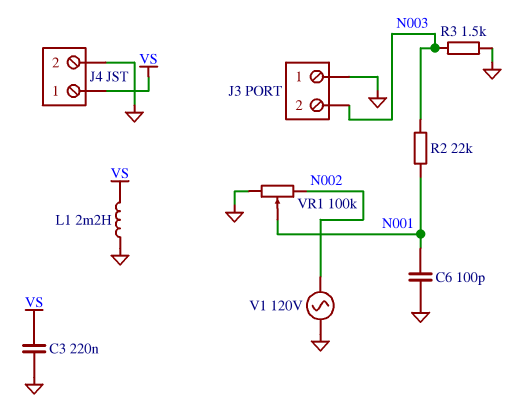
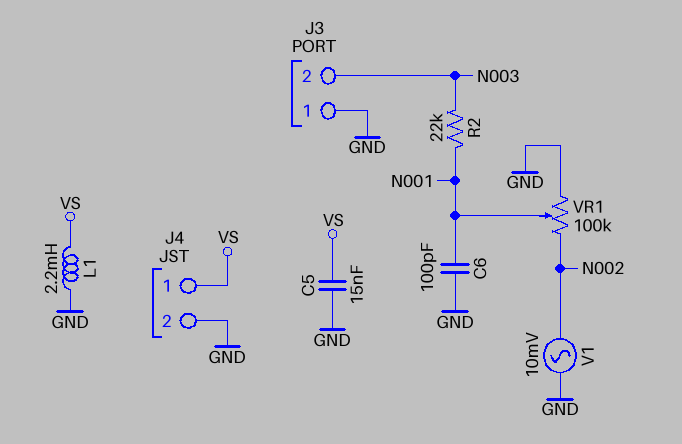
C3: 220nF (GND, VS) -> none
C5: none -> 15nF (GND, VS)
R3: 1.5k (GND, N003) -> none
V1: AC 120V (GND, N002) -> AC 10mV (GND, N002)

